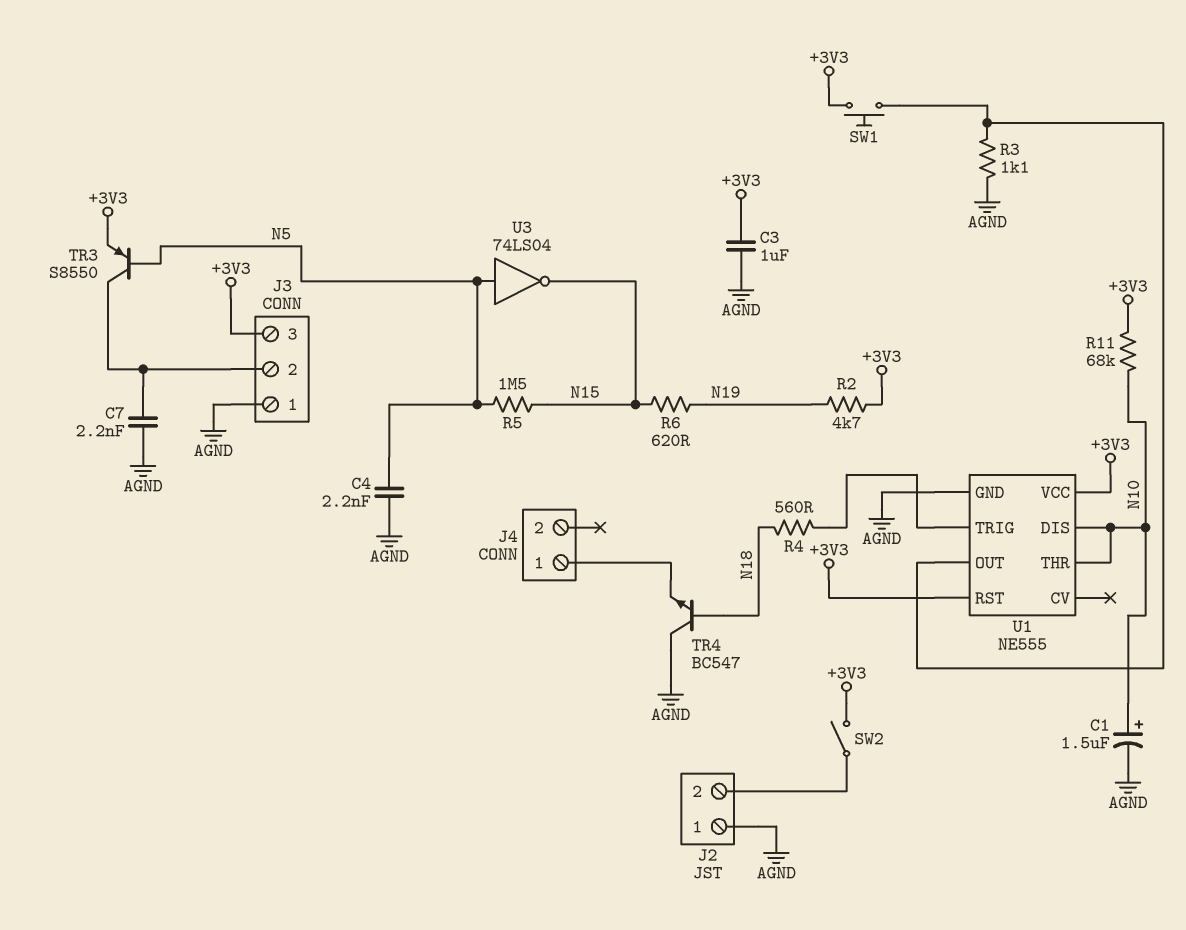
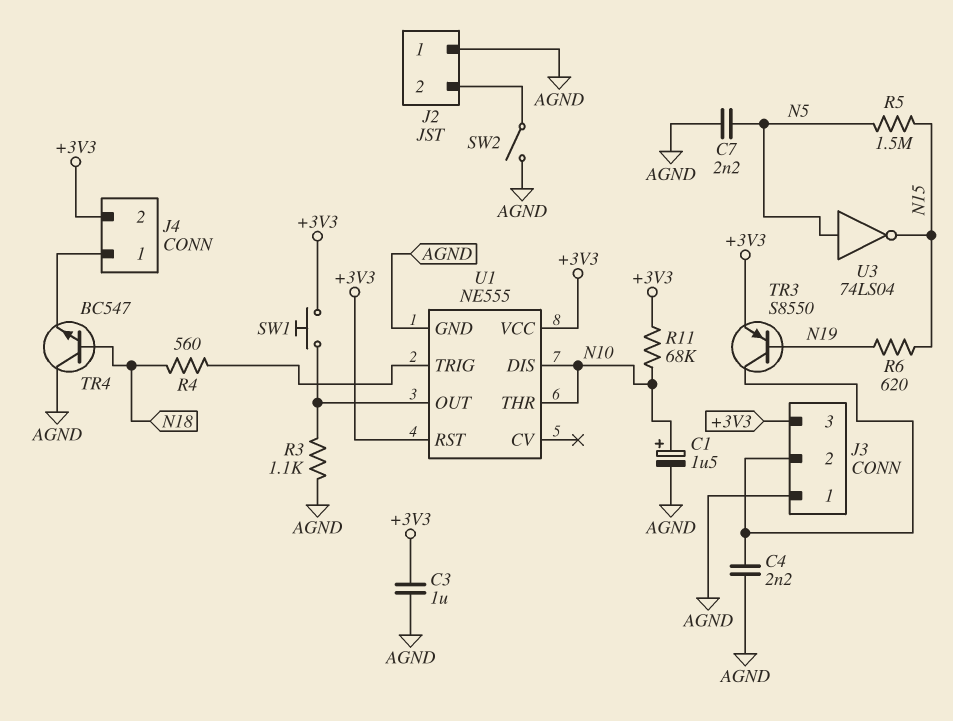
C4: 2.2nF (AGND, N5) -> 2.2nF (AGND, J3/2)
C7: 2.2nF (AGND, J3/2) -> 2.2nF (AGND, N5)
J4 pin 2: none -> +3V3
R2: 4.7k (+3V3, N19) -> none
SW2: switch (+3V3, J2/2) -> switch (AGND, J2/2)
TR3: PNP S8550 (B N5, C J3/2, E +3V3) -> PNP S8550 (B N19, C J3/2, E +3V3)

